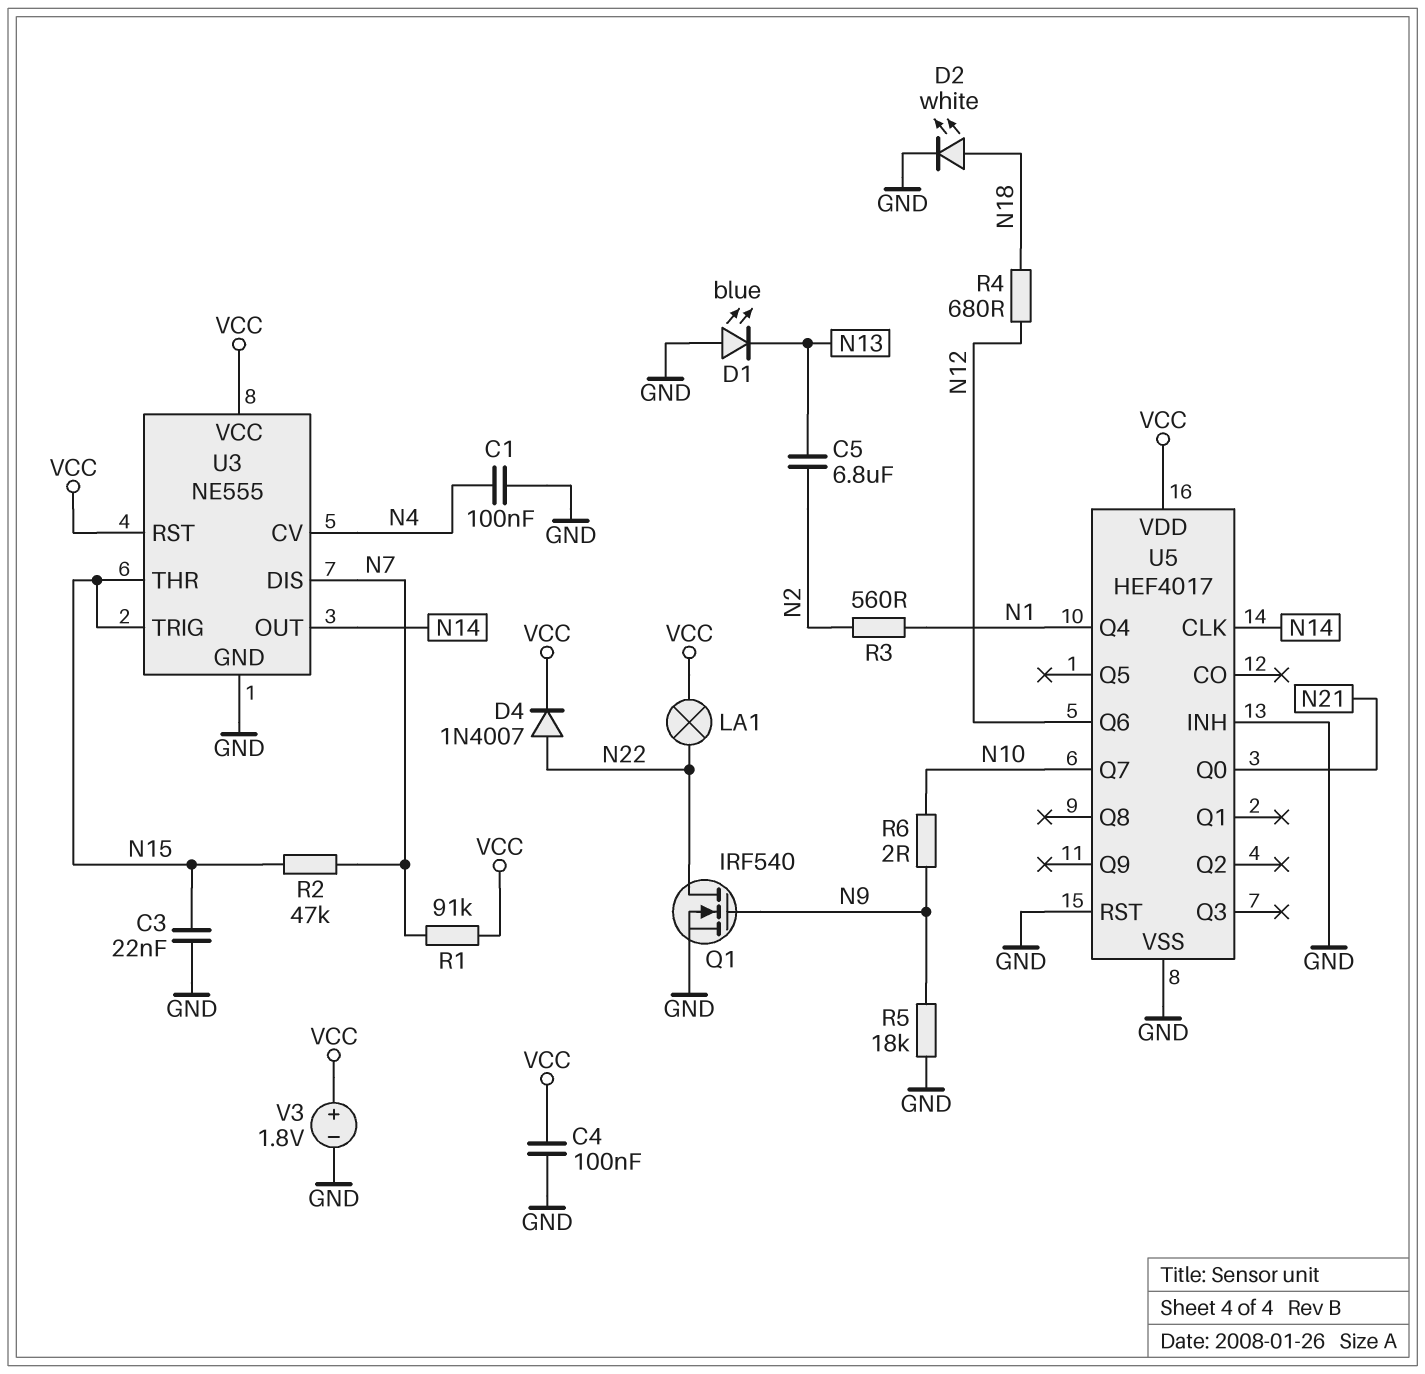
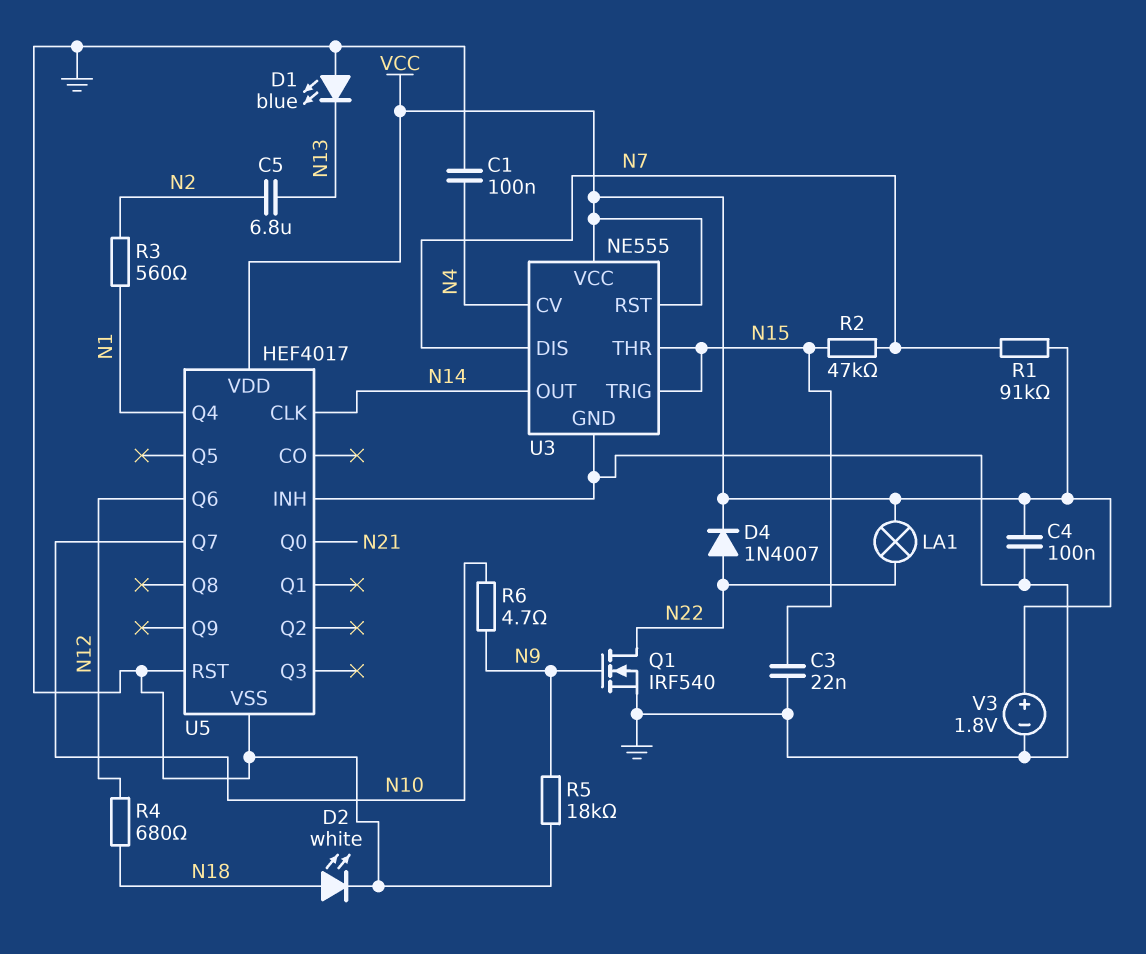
R6: 2 (N9, N10) -> 4.7 (N9, N10)

